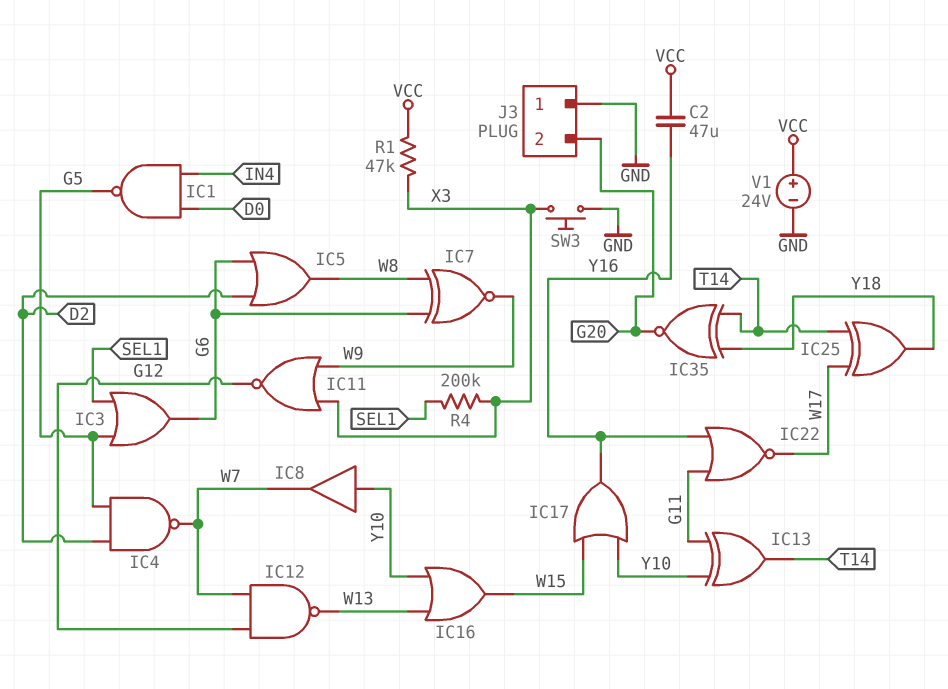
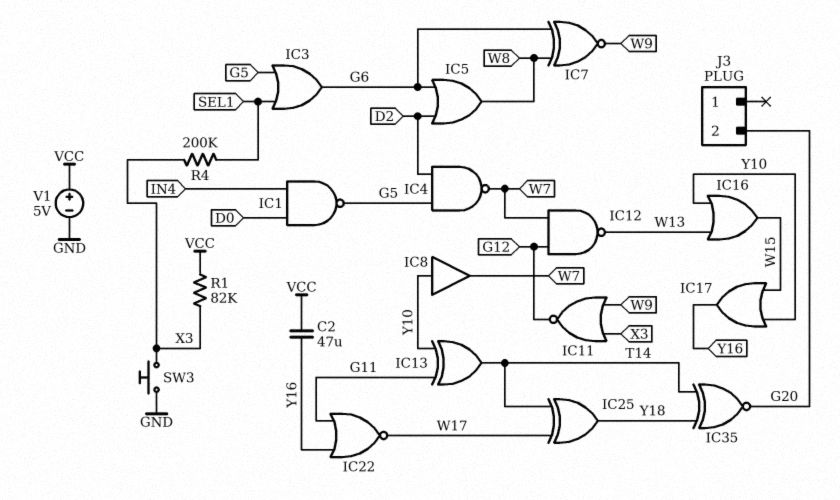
J3 pin 1: GND -> none
R1: 47k (VCC, X3) -> 82k (VCC, X3)
V1: 24V (plus VCC, minus GND) -> 5V (plus VCC, minus GND)

